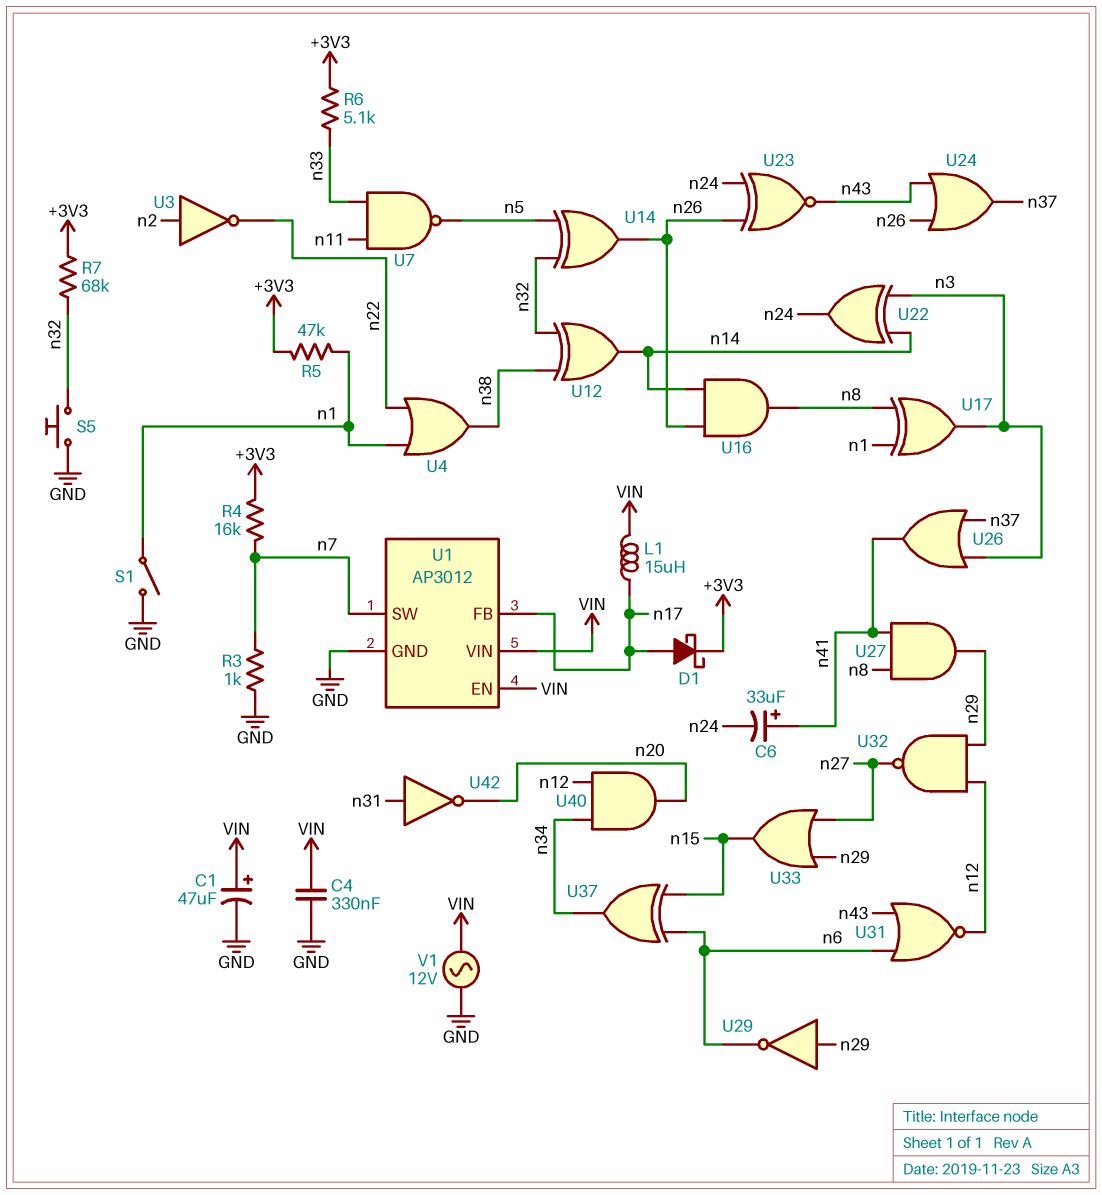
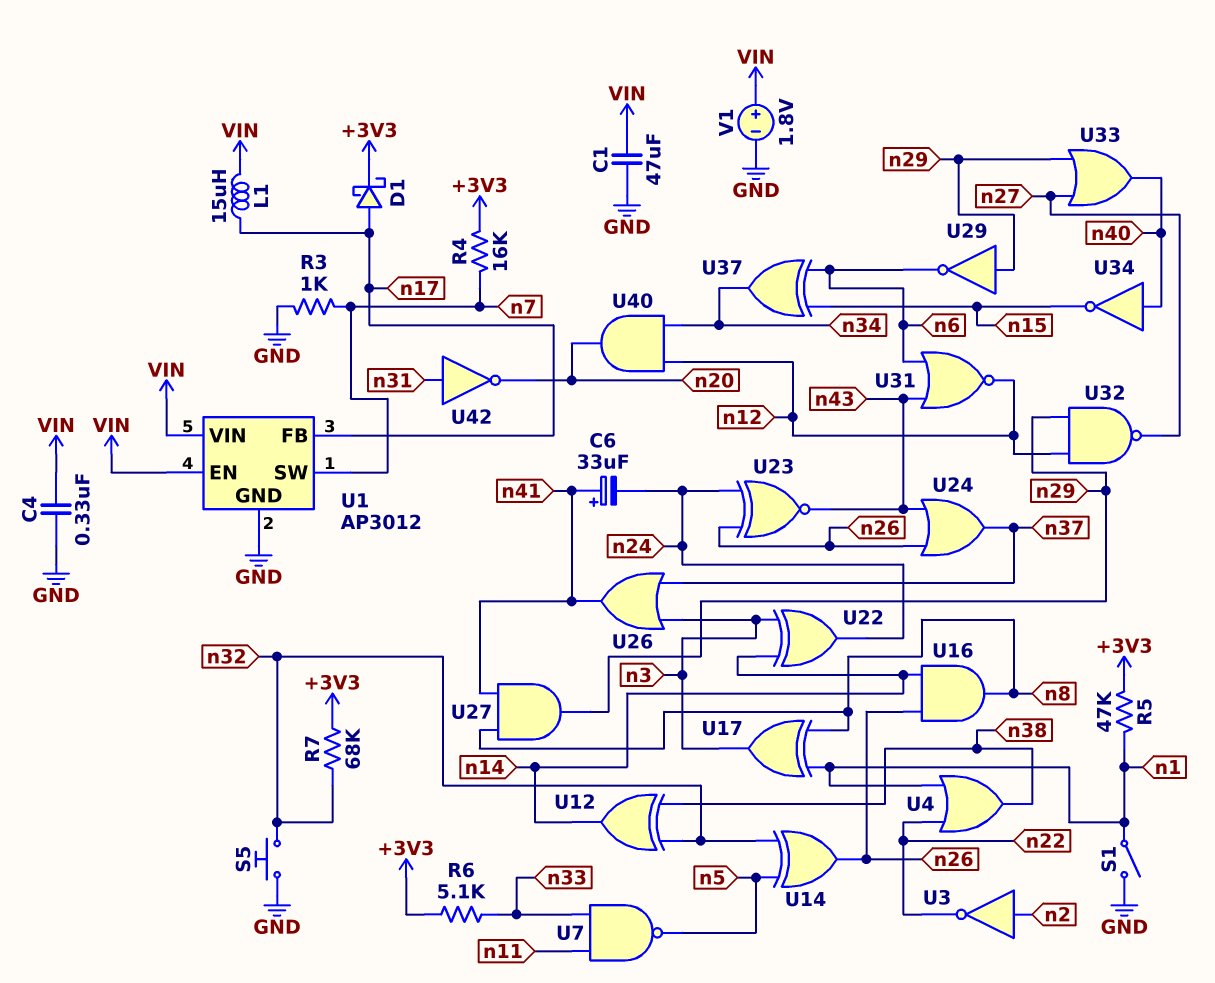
C1: 47uF (plus VIN, minus GND) -> 47uF (GND, VIN)
U33: OR (in n27, in n29, out n15) -> OR (in n27, in n29, out n40)
U34: none -> NOT (in n40, out n15)
V1: AC 12V (GND, VIN) -> 1.8V (plus VIN, minus GND)

